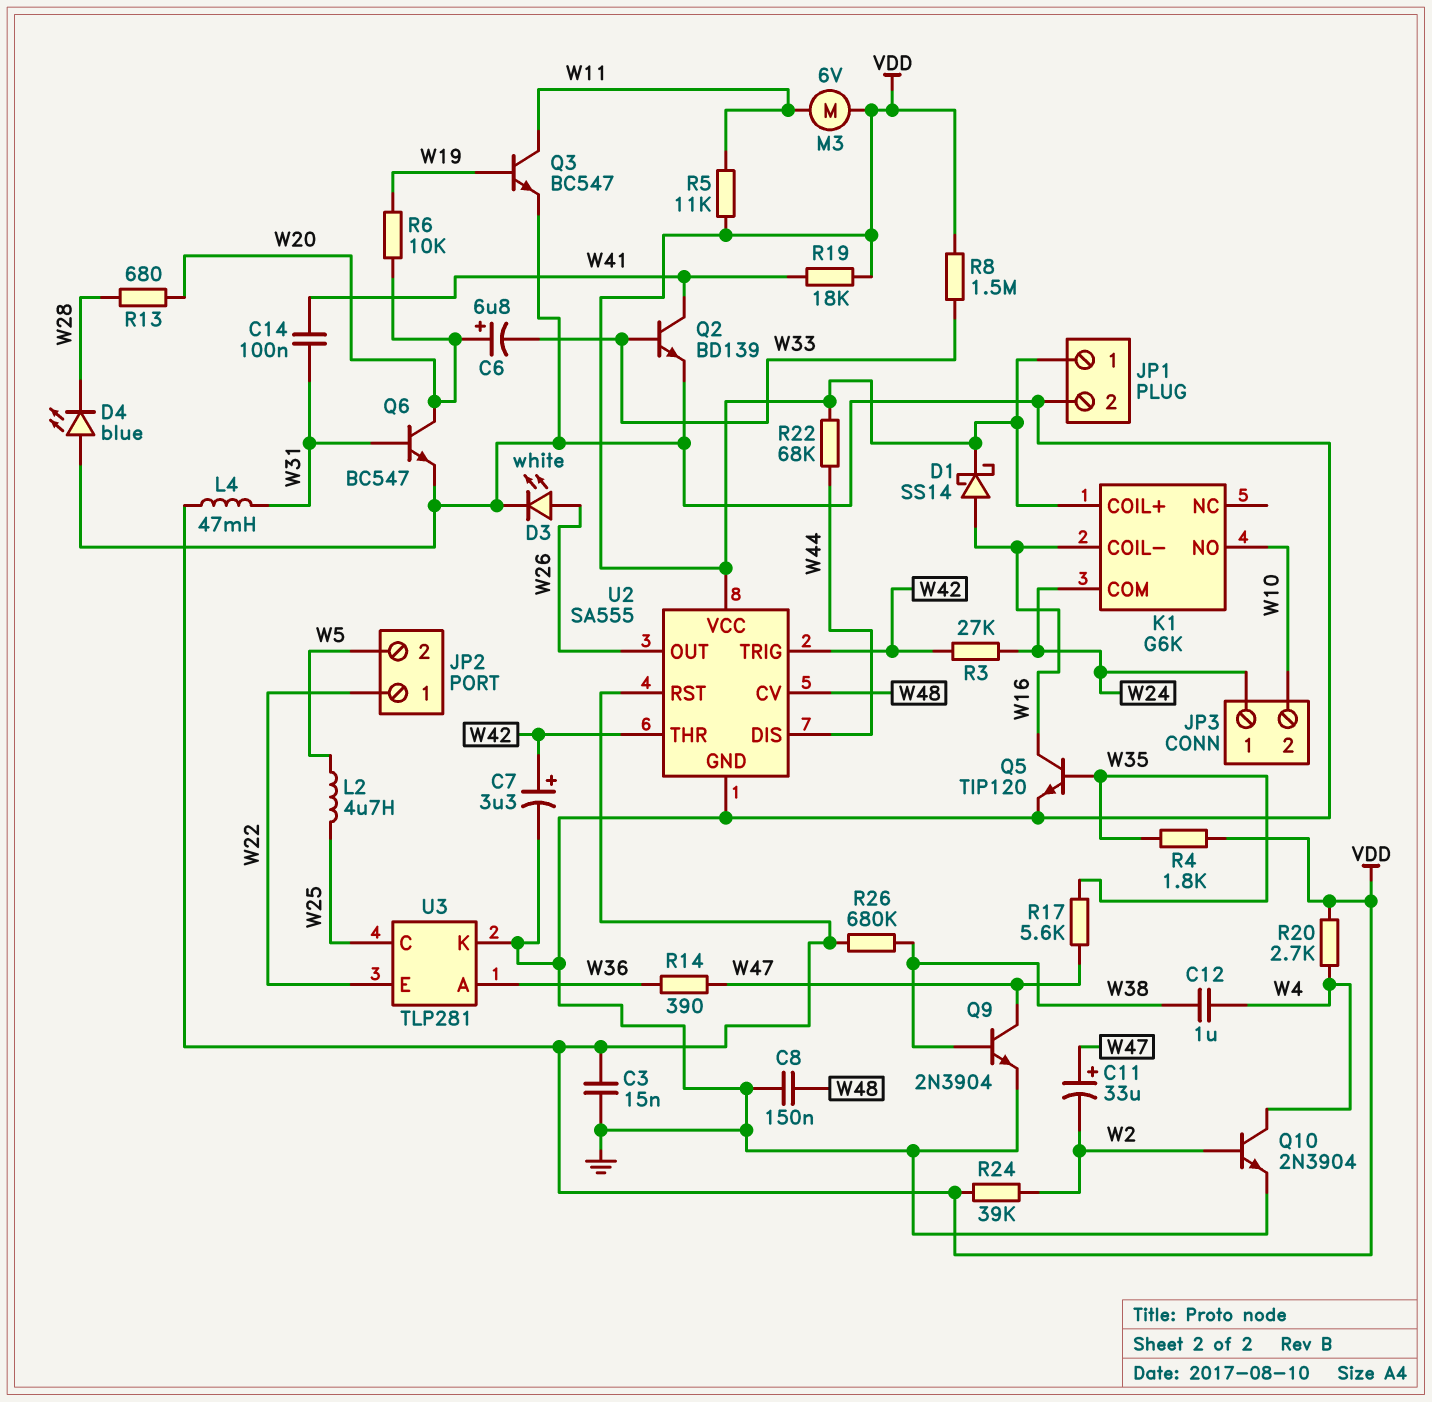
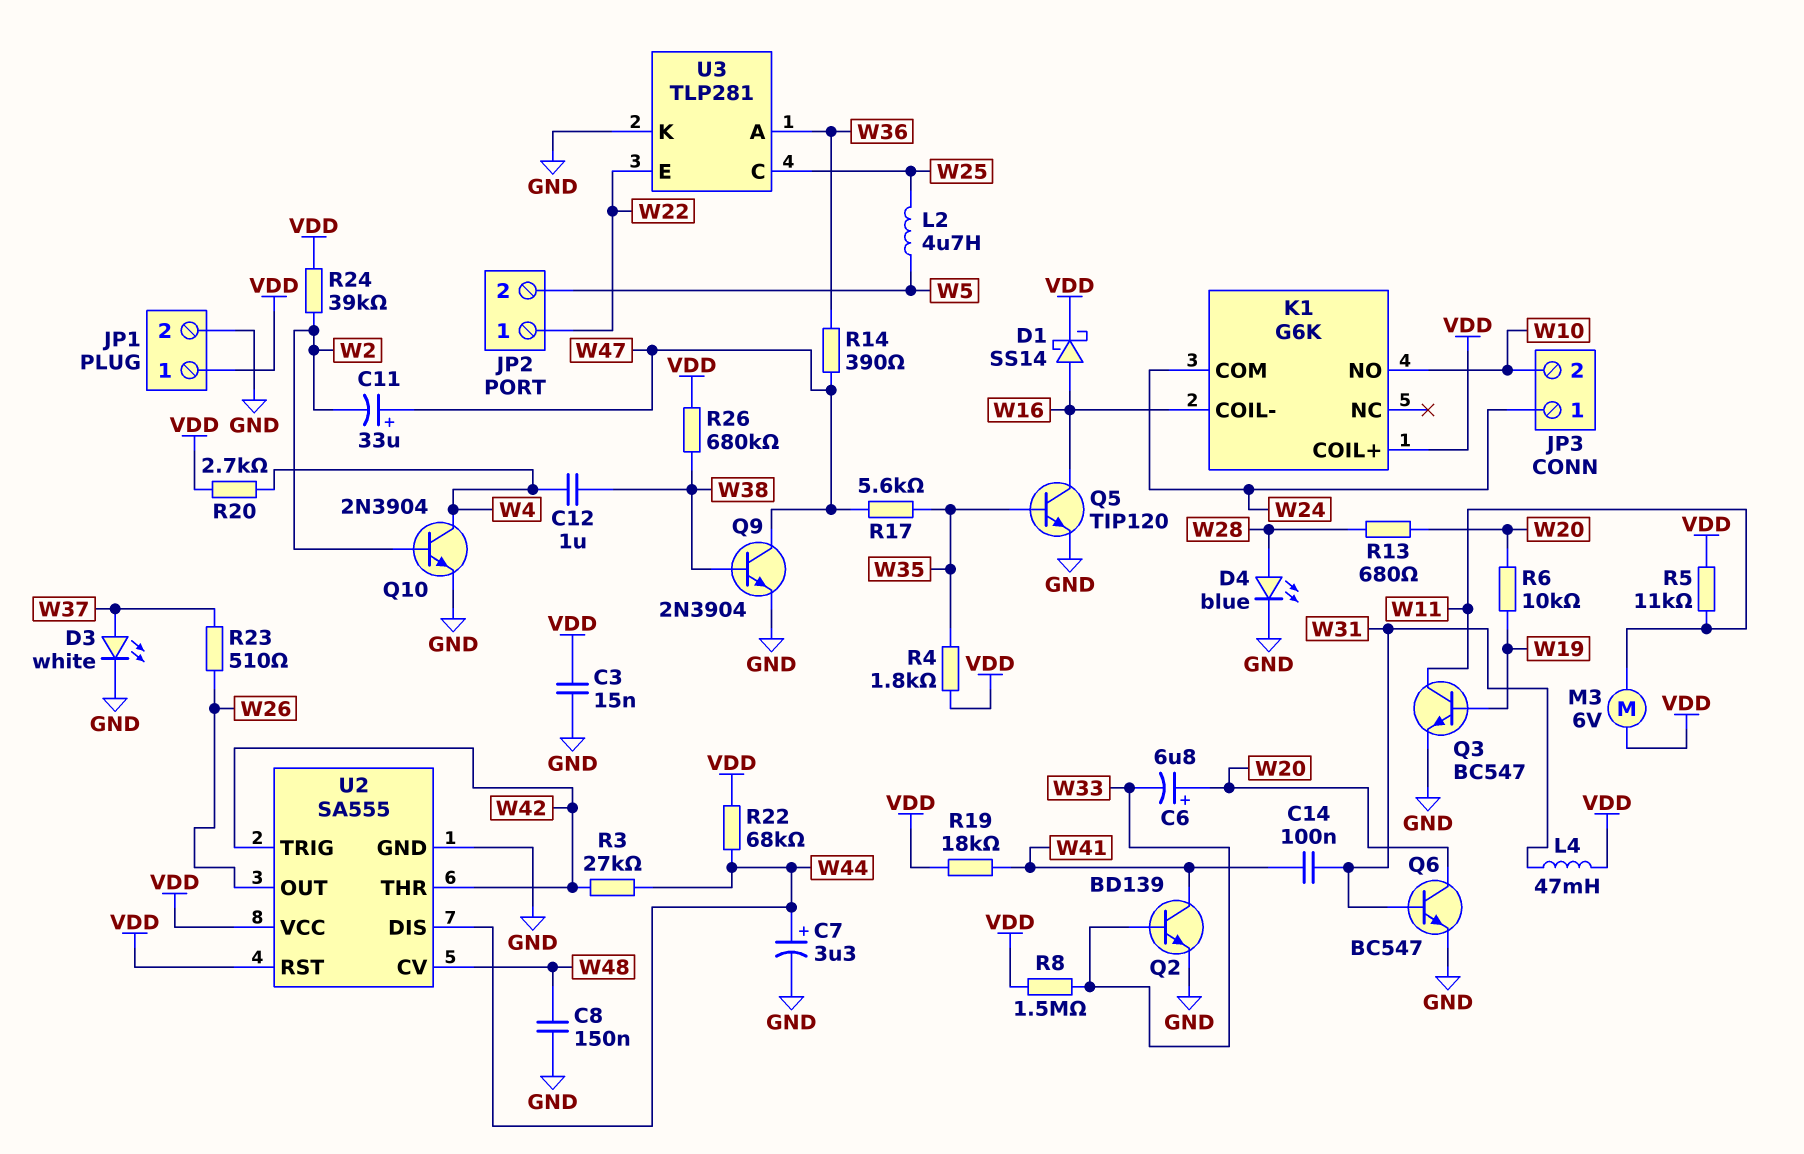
C7: 3.3uF (plus W42, minus GND) -> 3.3uF (plus W44, minus GND)
D3: LED white (A W26, K GND) -> LED white (A W37, K GND)
D4: LED blue (A GND, K W28) -> LED blue (A W28, K GND)
R3: 27k (W24, W42) -> 27k (W42, W44)
R23: none -> 510 (W26, W37)

